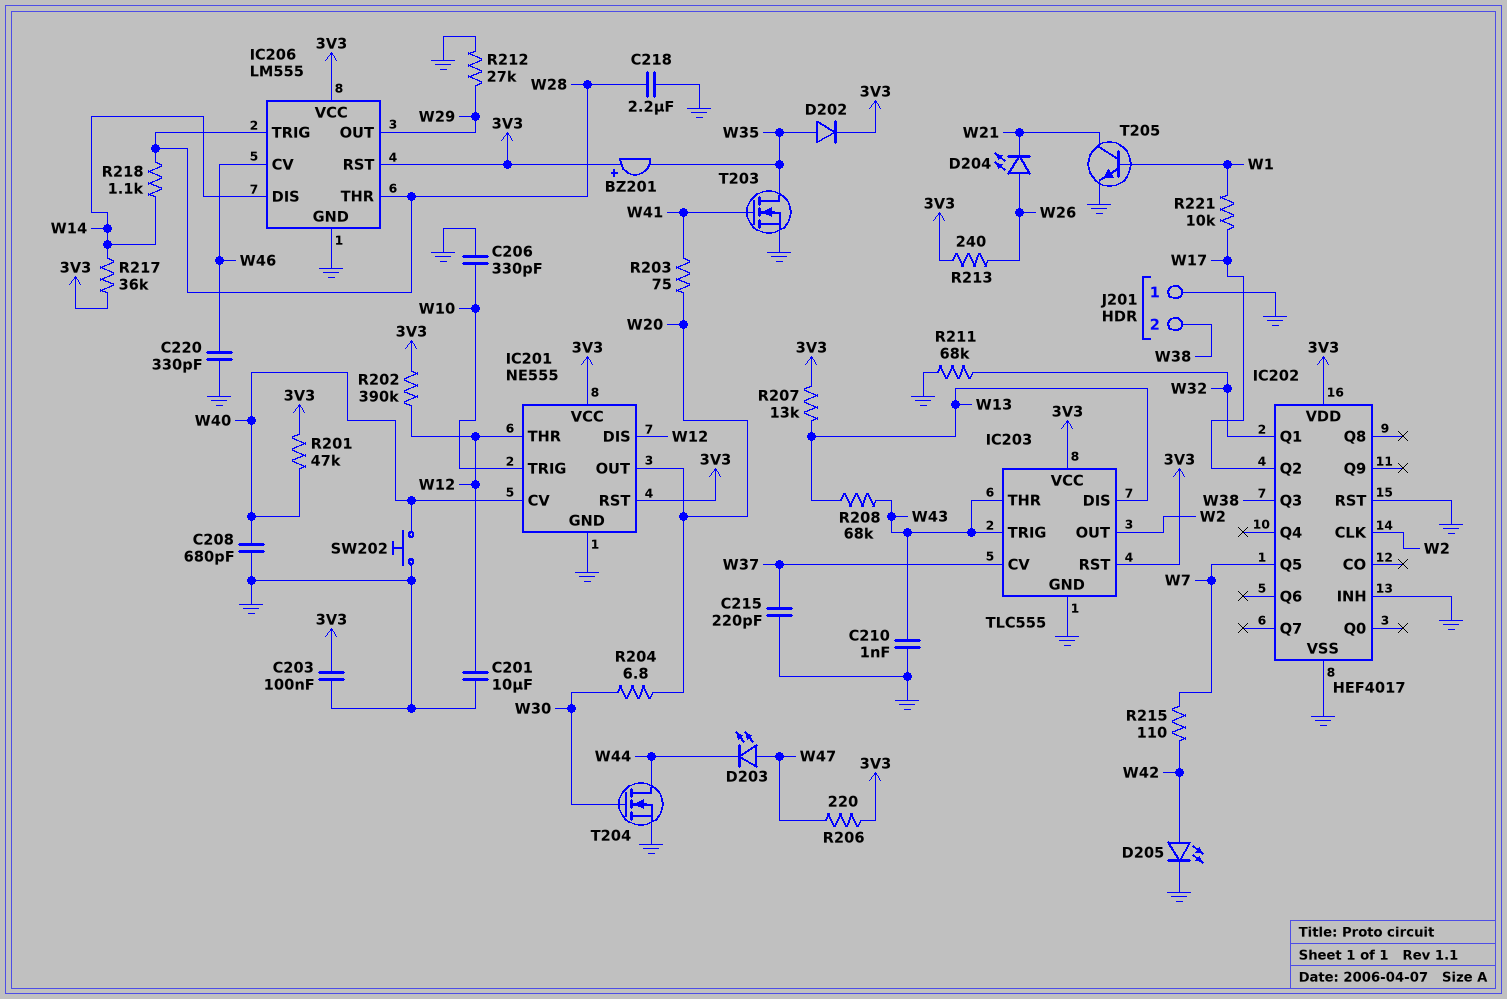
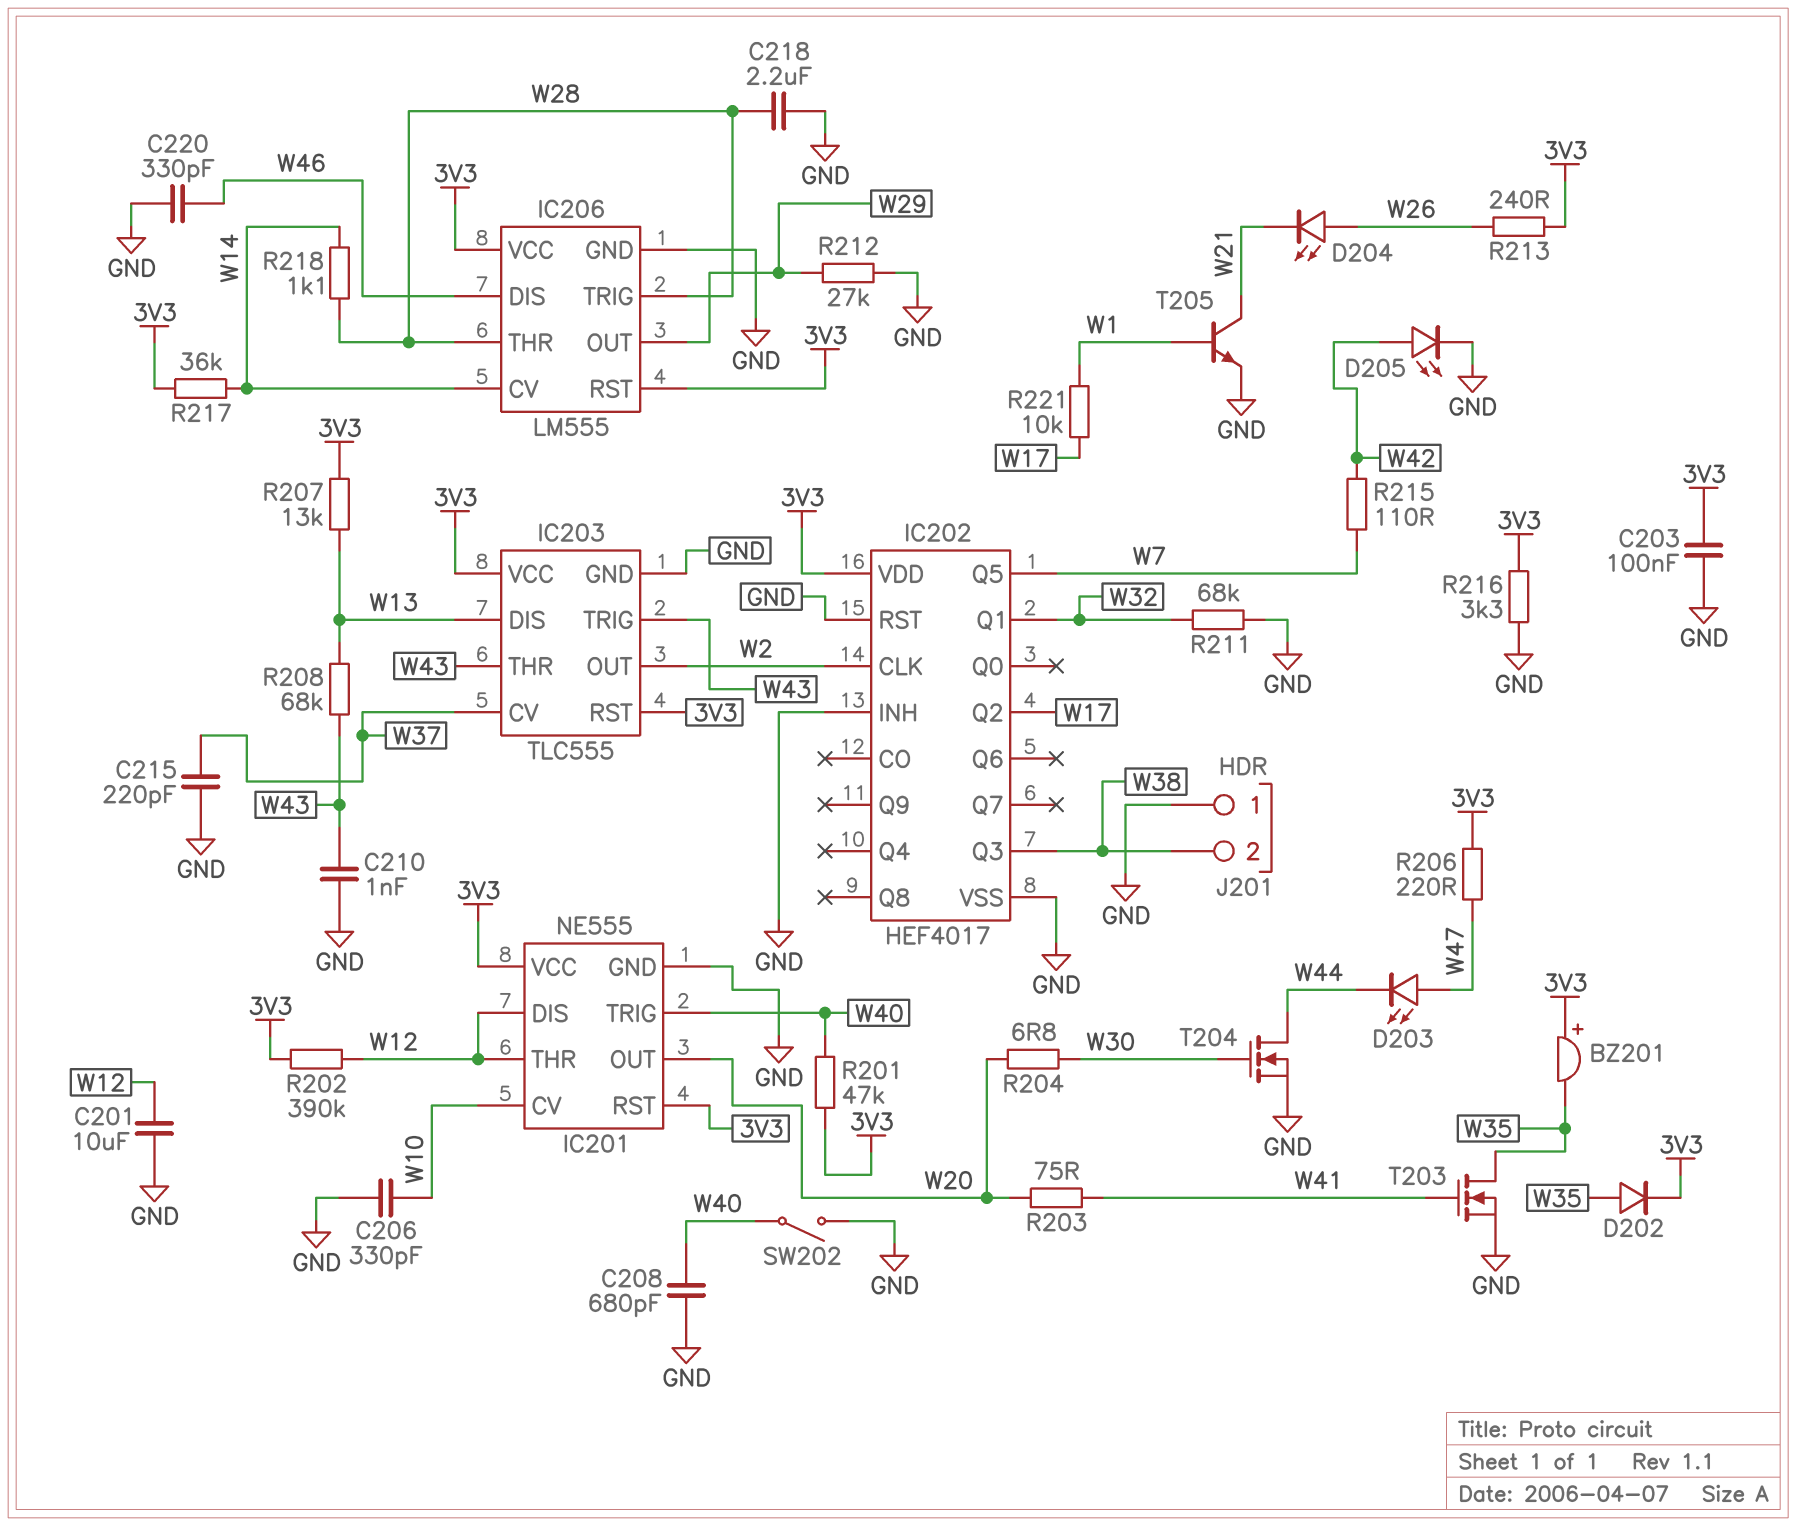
IC201 pin CV: W40 -> W10
IC201 pin TRIG: W10 -> W40
IC206 pin CV: W46 -> W14
IC206 pin DIS: W14 -> W46
R216: none -> 3.3k (3V3, GND)
SW202: button (GND, W40) -> switch (GND, W40)

